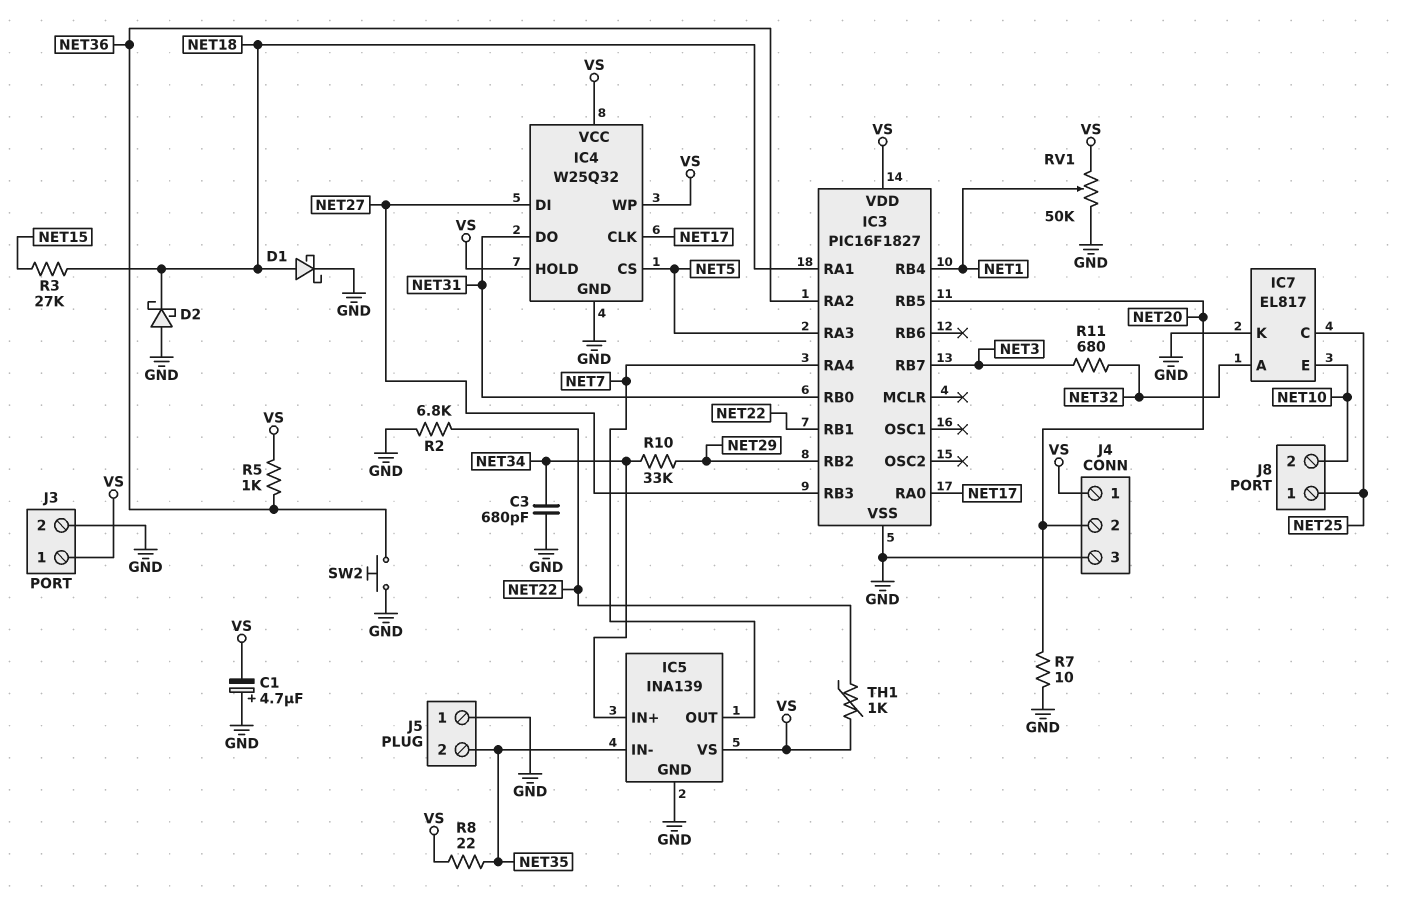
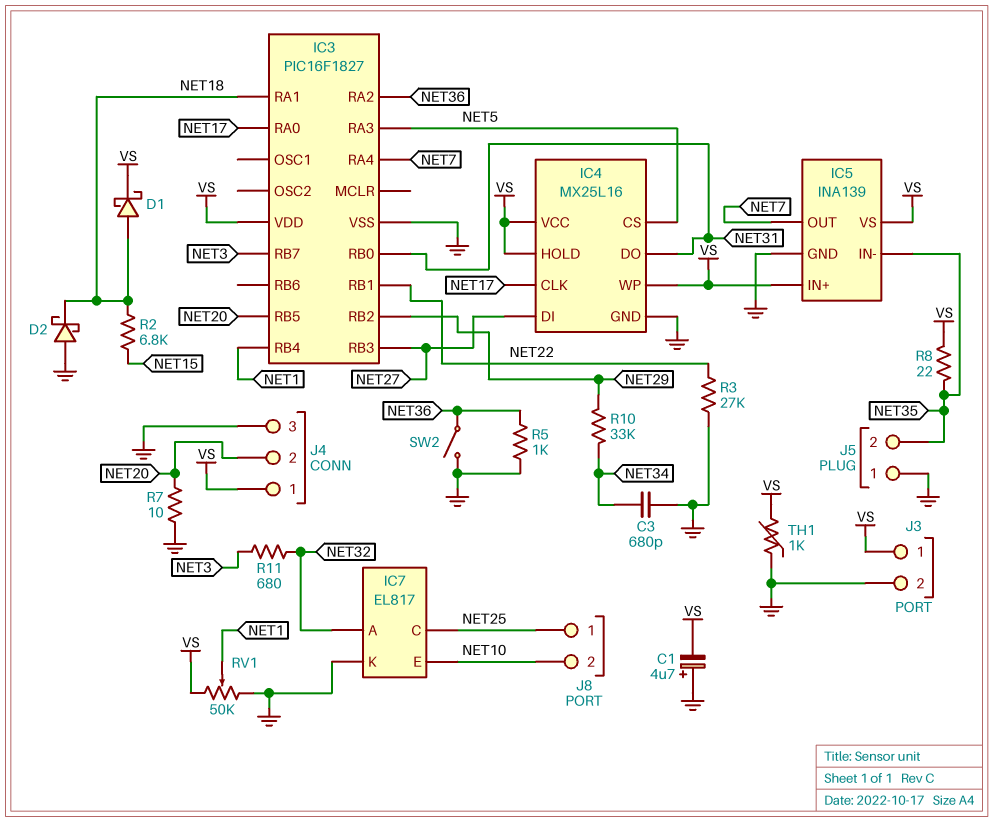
D1: schottky (A NET18, K GND) -> schottky (A NET18, K VS)
IC4: W25Q32 -> MX25L16
IC5 pin IN+: NET34 -> VS
R2: 6.8k (GND, NET22) -> 6.8k (NET15, NET18)
R3: 27k (NET15, NET18) -> 27k (GND, NET22)
R5: 1k (NET36, VS) -> 1k (GND, NET36)
SW2: button (GND, NET36) -> switch (GND, NET36)
TH1: 1k (NET22, VS) -> 1k (GND, VS)

